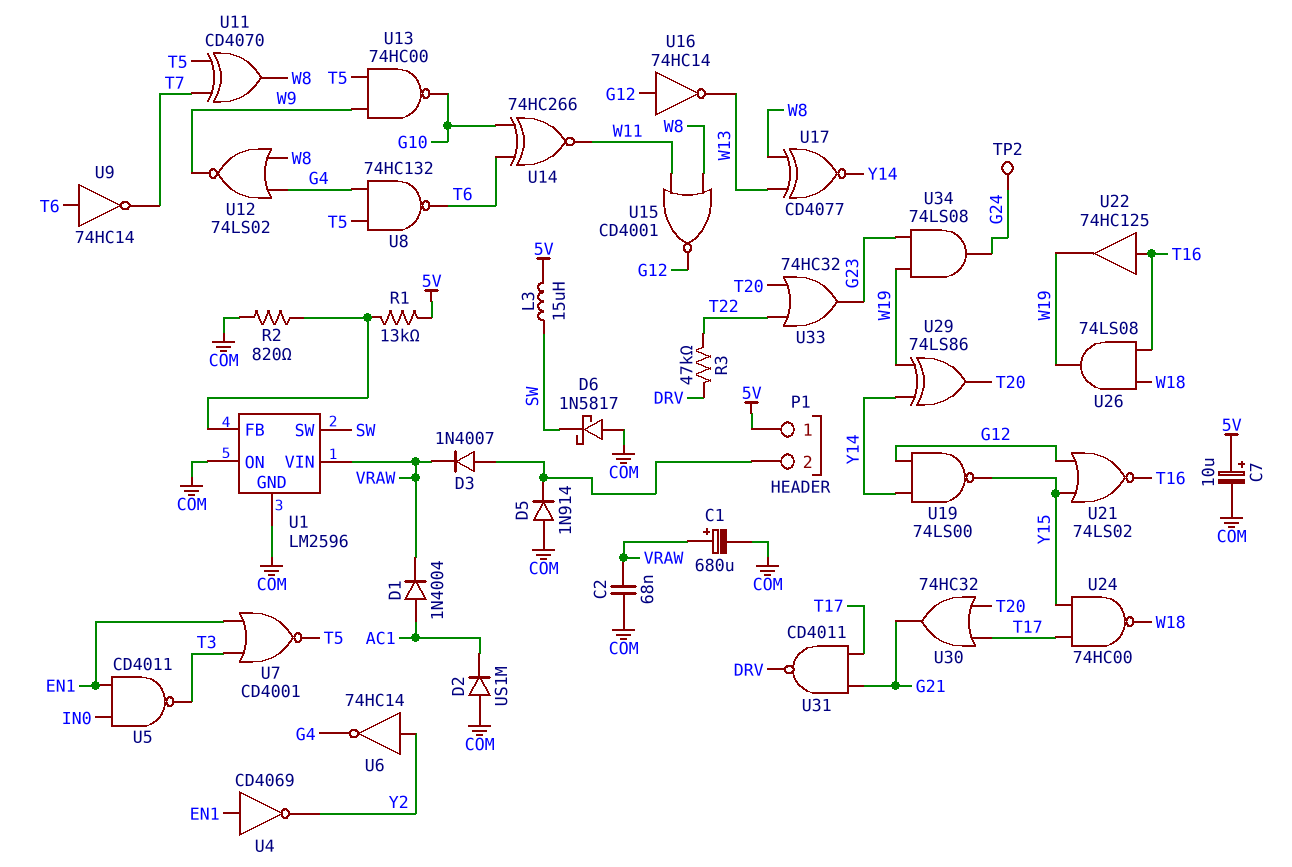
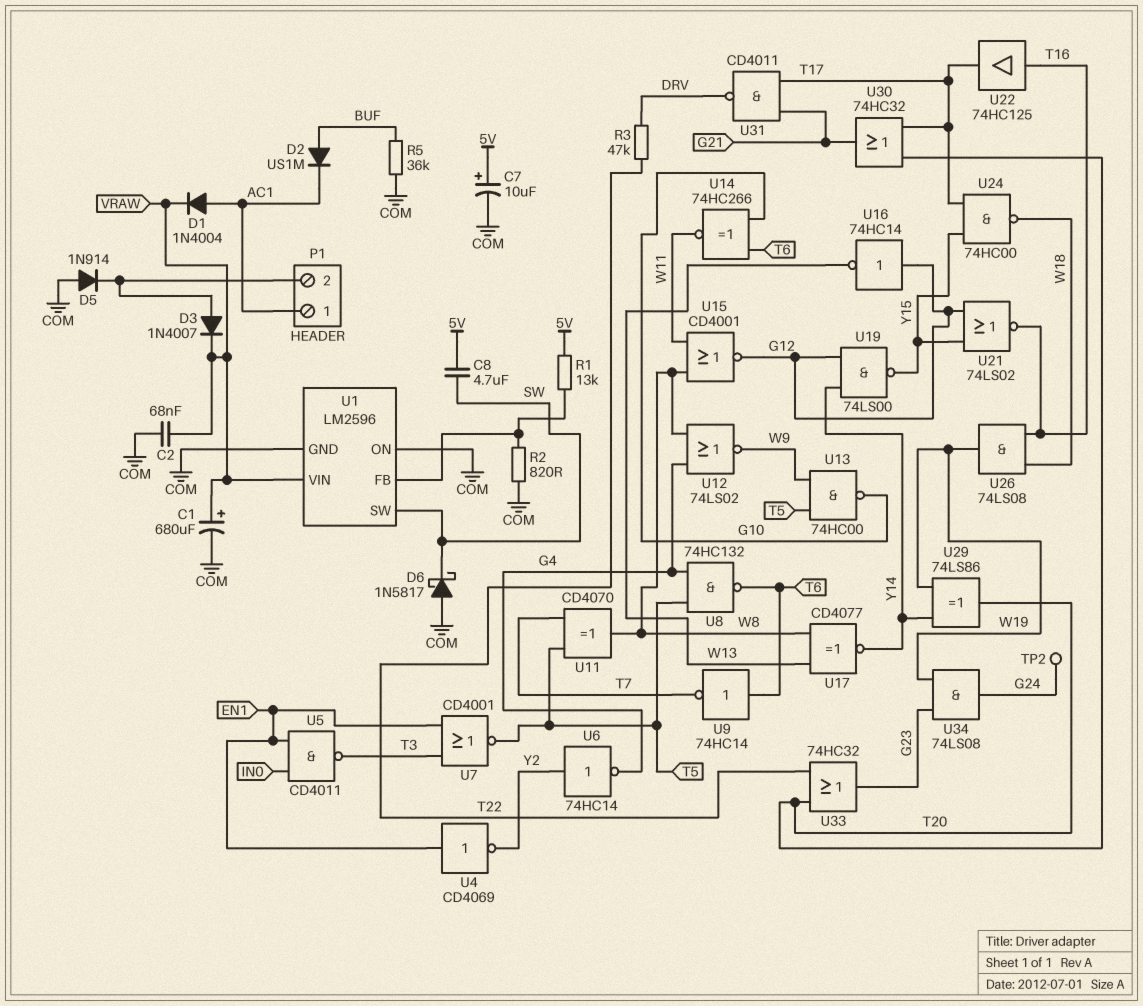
C8: none -> 4.7uF (5V, SW)
D2: diode US1M (A COM, K AC1) -> diode US1M (A BUF, K AC1)
L3: 15uH (5V, SW) -> none
P1 pin 1: 5V -> AC1
R5: none -> 36k (BUF, COM)
U22: buffer 74HC125 (in T16, out W19) -> buffer 74HC125 (in T16, out T17)

